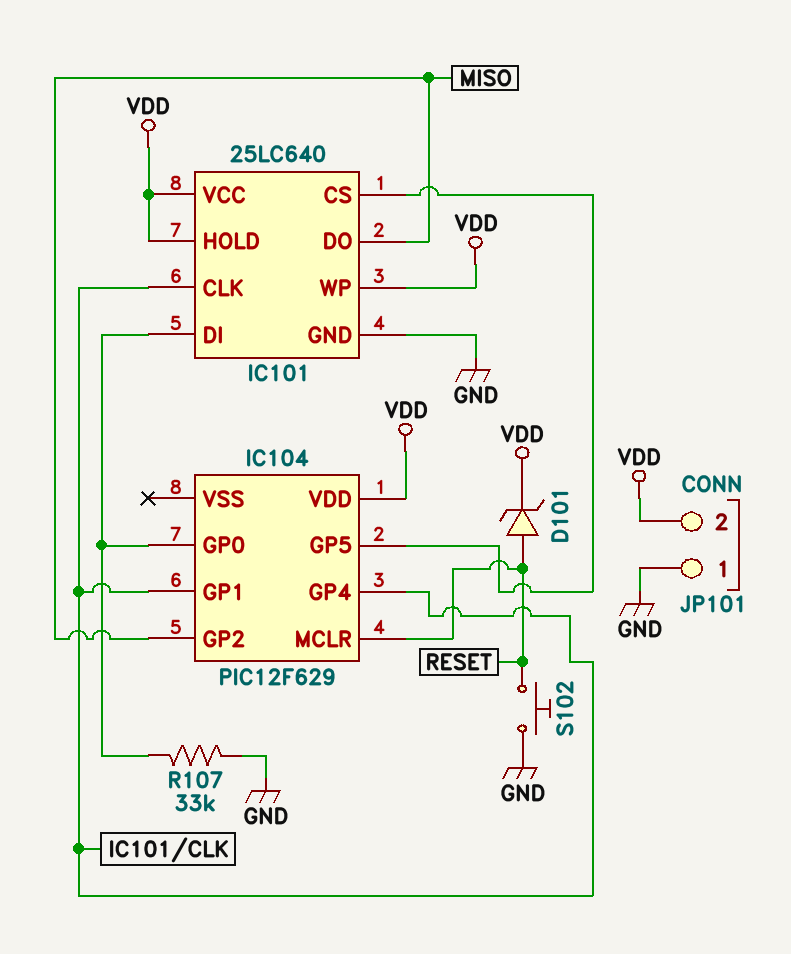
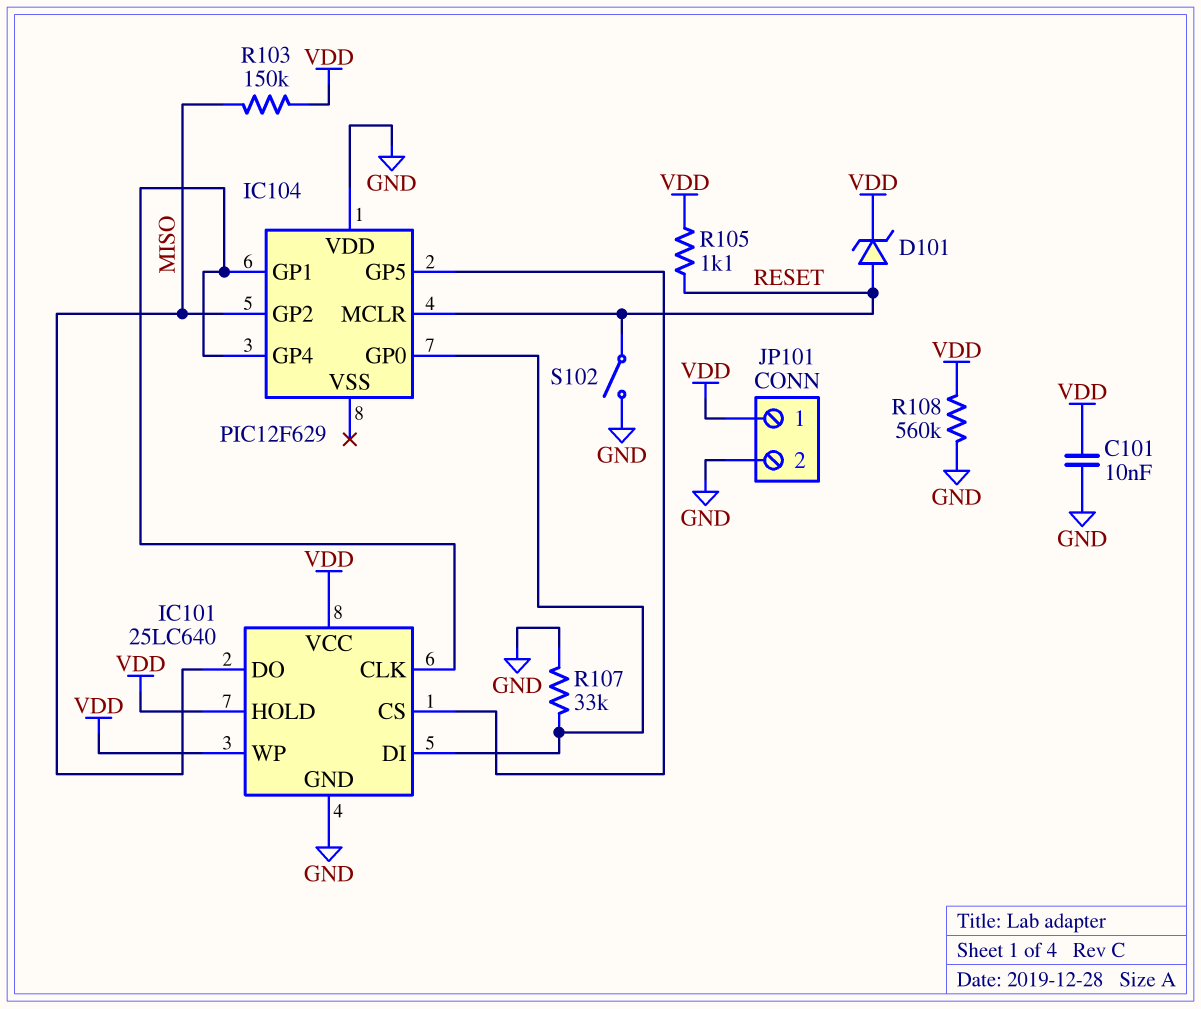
C101: none -> 10nF (GND, VDD)
IC104 pin VDD: VDD -> GND
JP101 pin 1: GND -> VDD
JP101 pin 2: VDD -> GND
R103: none -> 150k (MISO, VDD)
R105: none -> 1.1k (RESET, VDD)
R108: none -> 560k (GND, VDD)
S102: button (GND, RESET) -> switch (GND, RESET)

